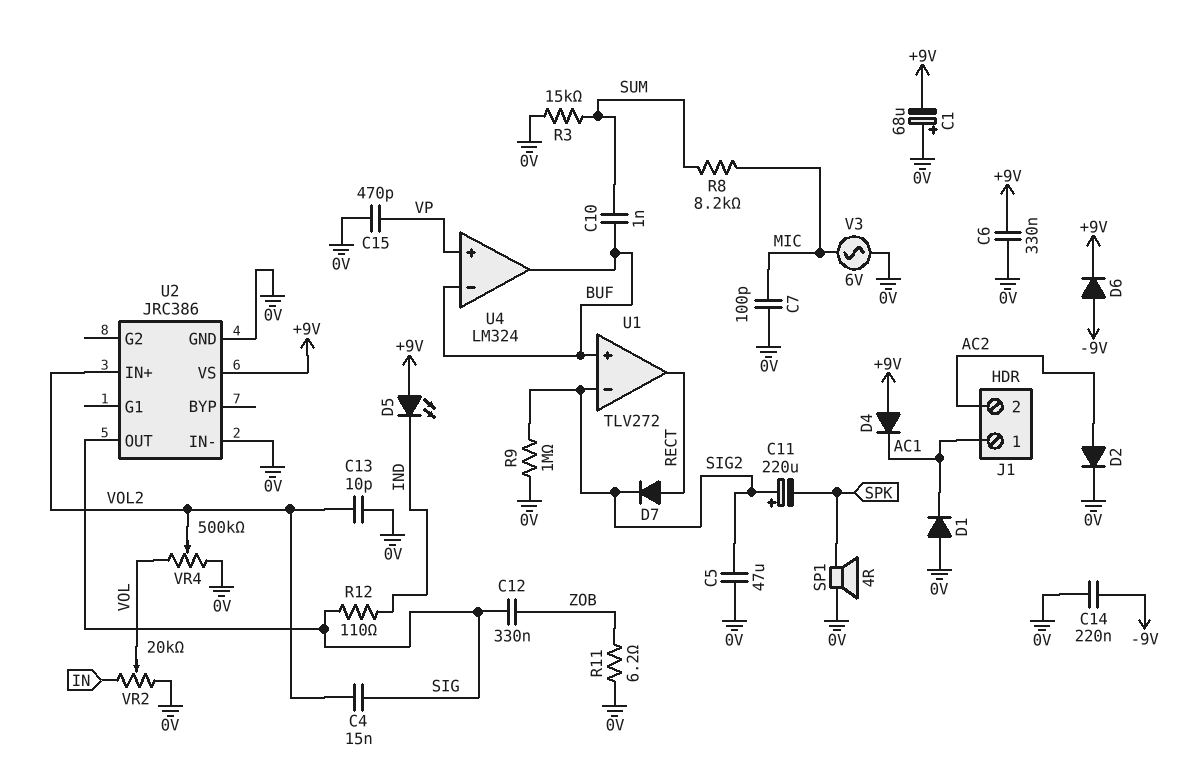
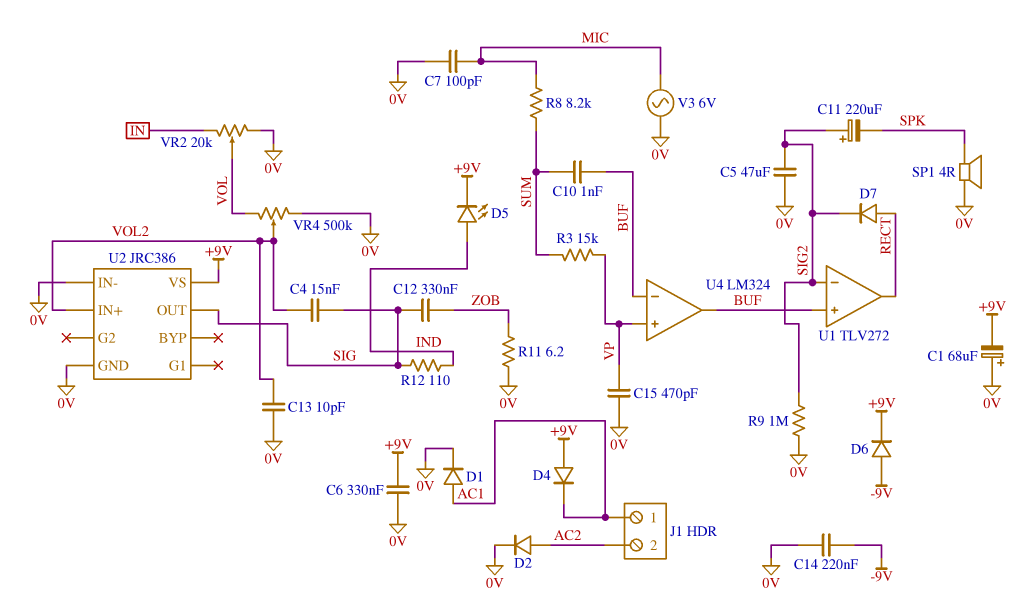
D1: diode (A 0V, K AC1) -> diode (A AC1, K 0V)
D5: LED (A +9V, K IND) -> LED (A IND, K +9V)
R3: 15k (0V, SUM) -> 15k (SUM, VP)

